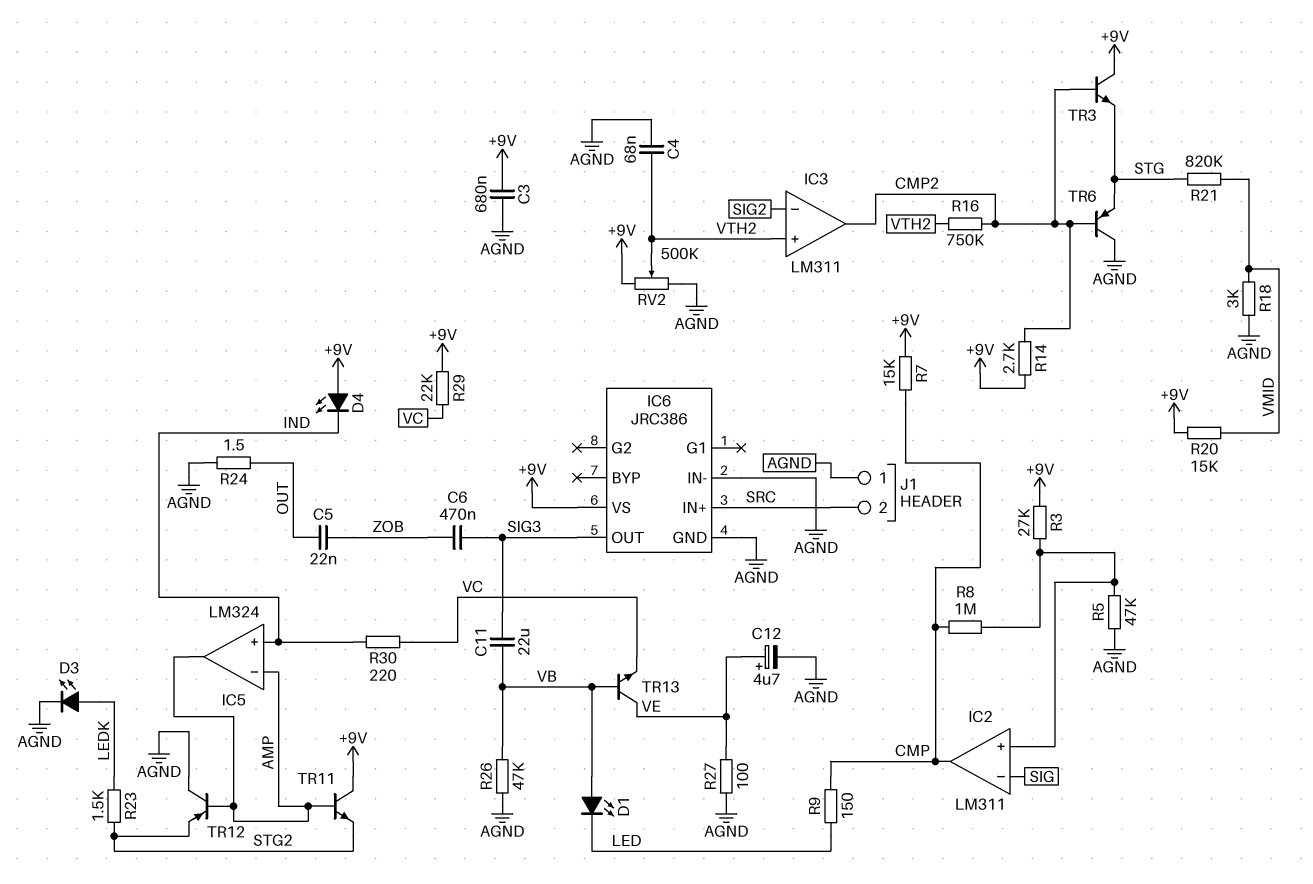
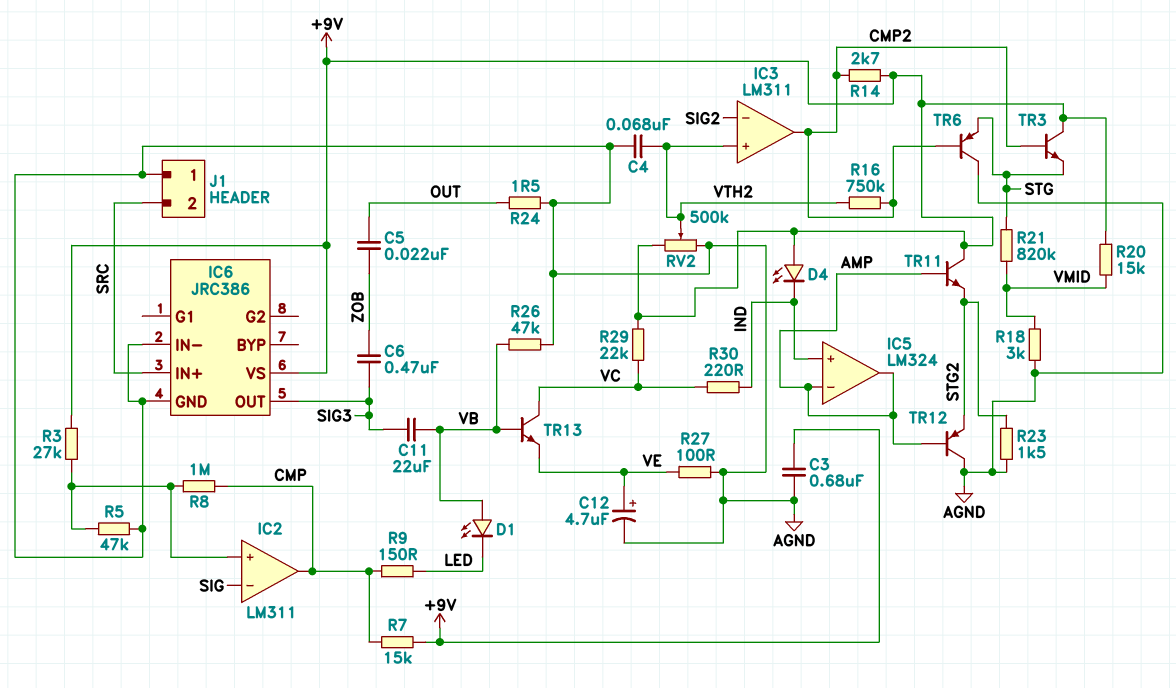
D3: LED (A LEDK, K AGND) -> none
R23: 1.5k (LEDK, STG2) -> 1.5k (AGND, STG2)
TR13: NPN (B VB, C VE, E VC) -> NPN (B VB, C VC, E VE)

